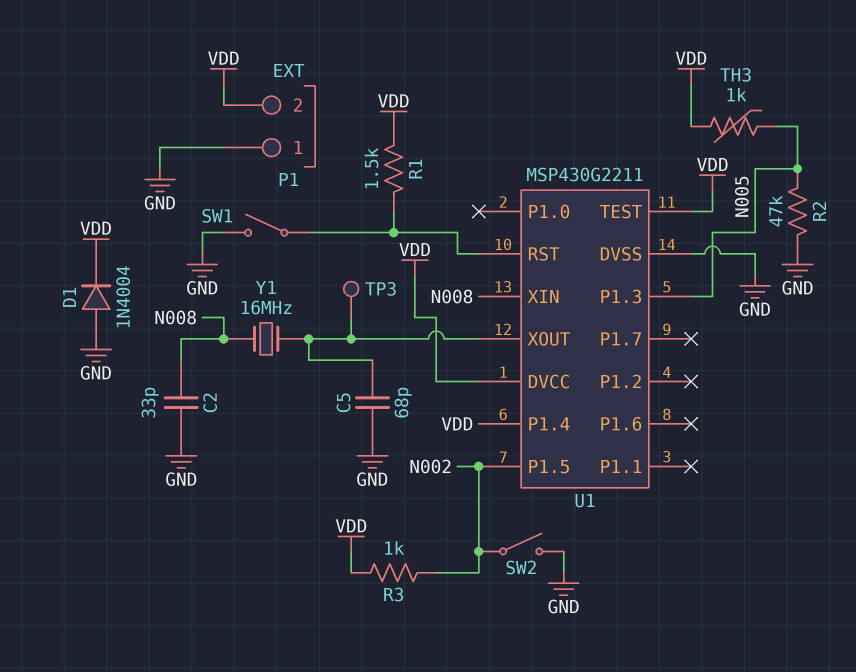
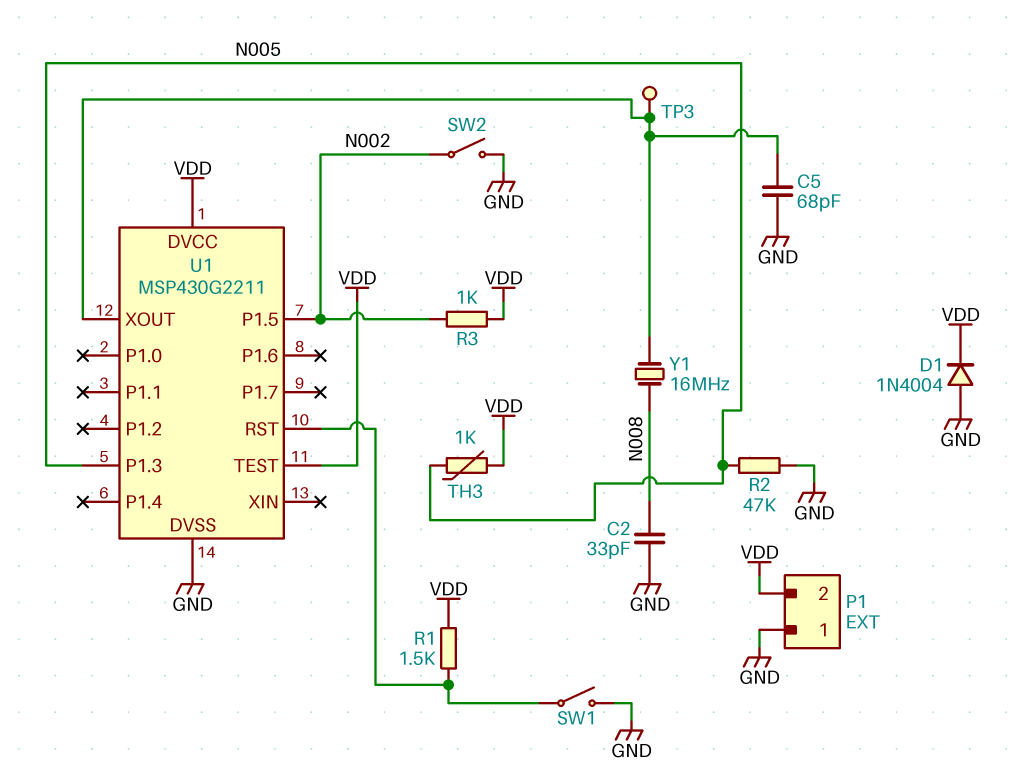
U1 pin P1.4: VDD -> none
U1 pin XIN: N008 -> none

